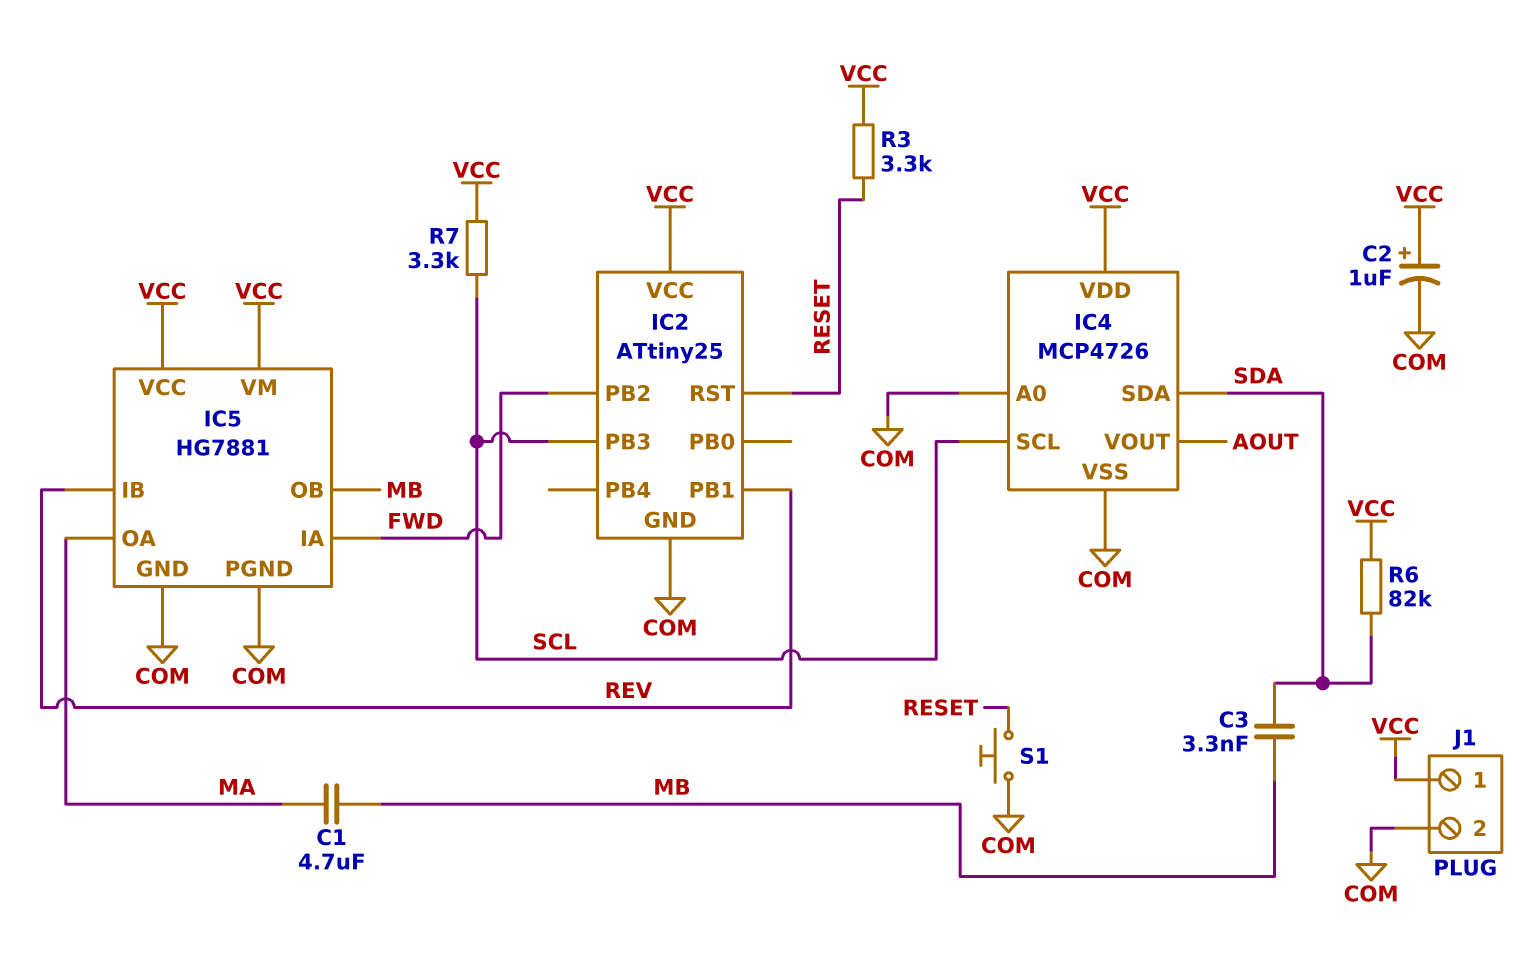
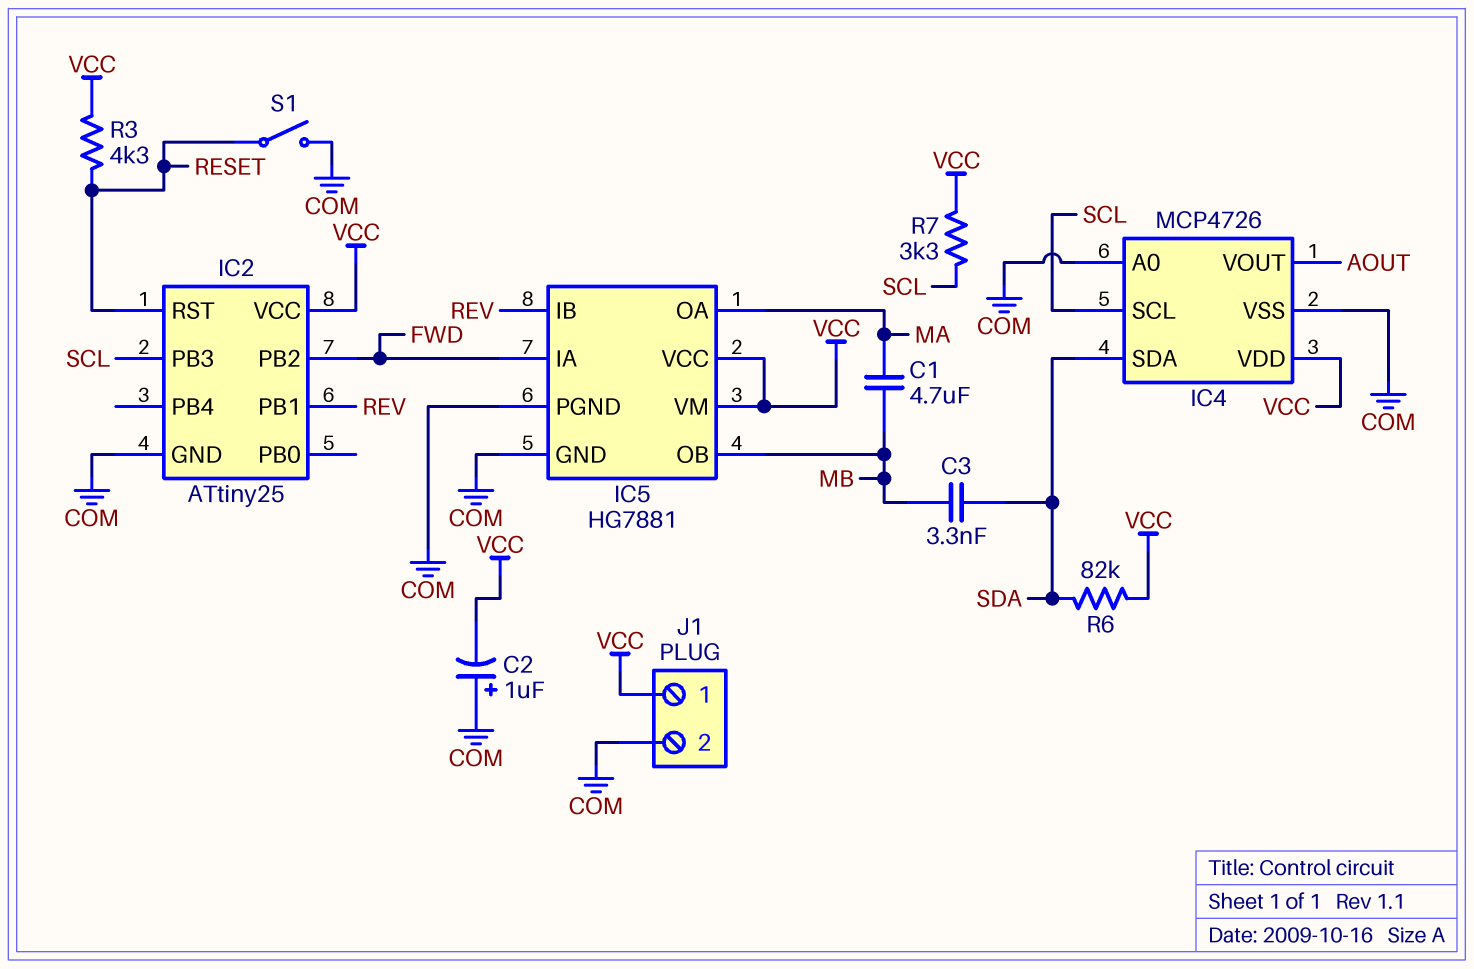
C2: 1uF (plus VCC, minus COM) -> 1uF (plus COM, minus VCC)
R3: 3.3k (RESET, VCC) -> 4.3k (RESET, VCC)
S1: button (COM, RESET) -> switch (COM, RESET)

